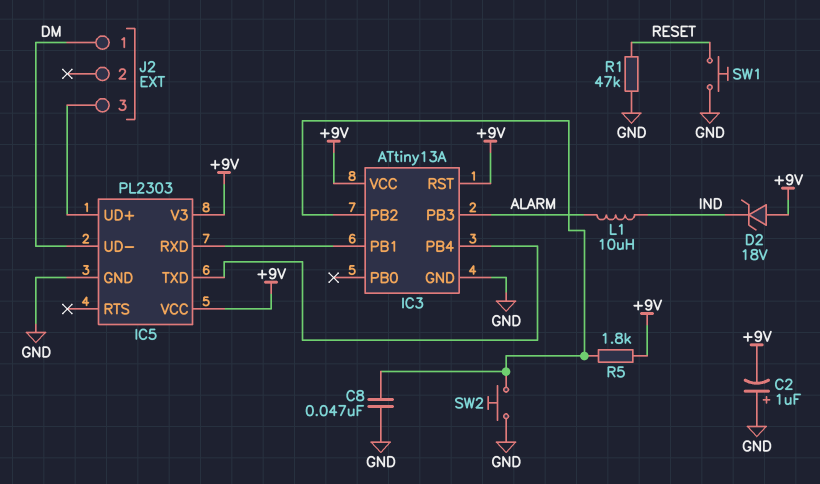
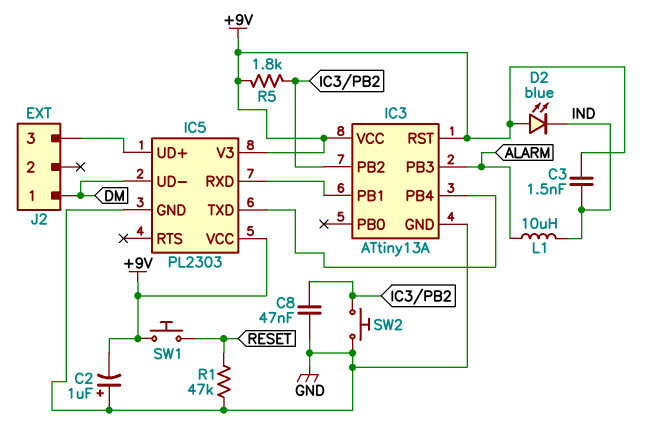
C3: none -> 1.5nF (+9V, IND)
D2: zener 18V (A +9V, K IND) -> LED blue (A +9V, K IND)
SW1: button (GND, RESET) -> button (+9V, RESET)

